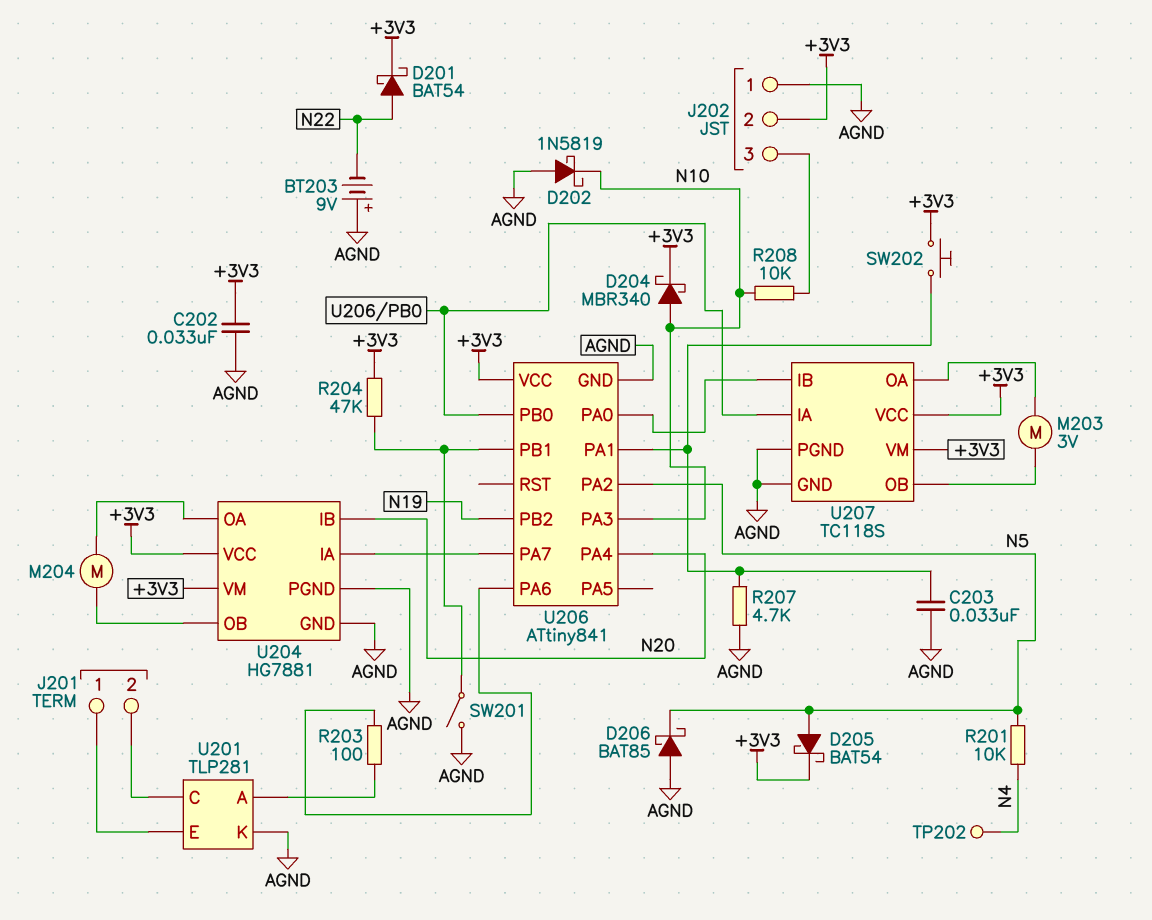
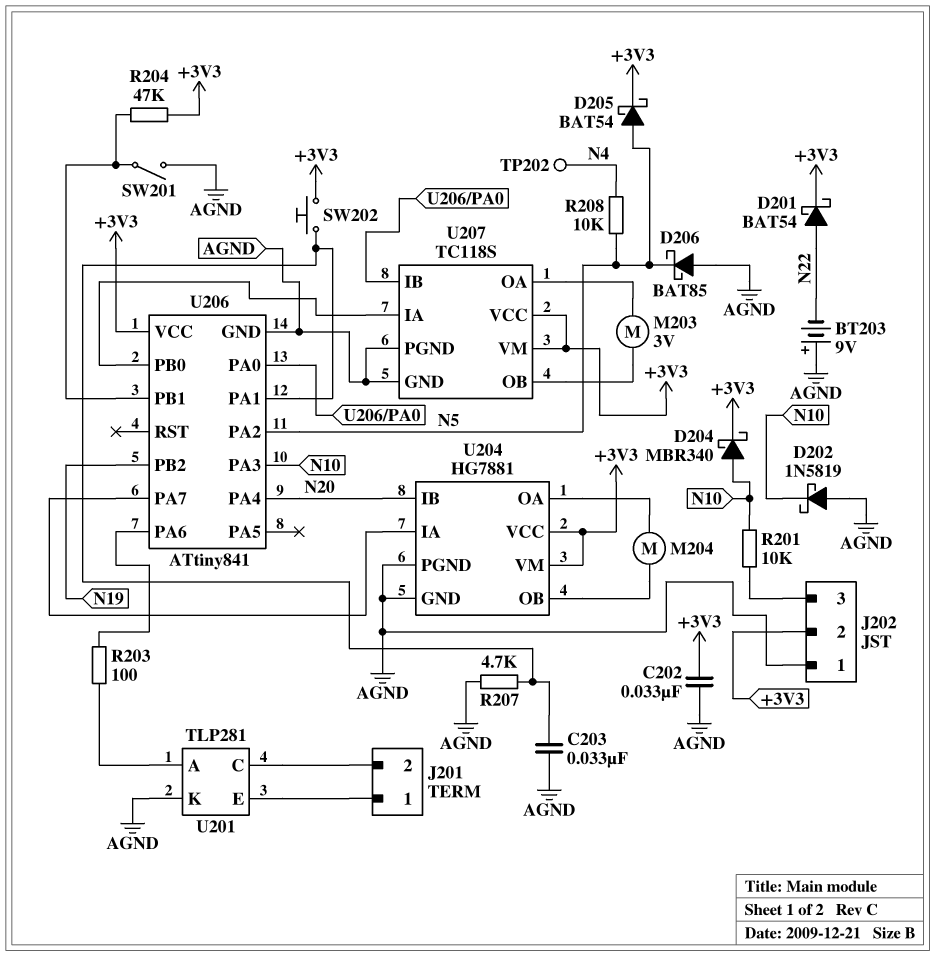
R201: 10k (N4, N5) -> 10k (J202/3, N10)
R208: 10k (J202/3, N10) -> 10k (N4, N5)

